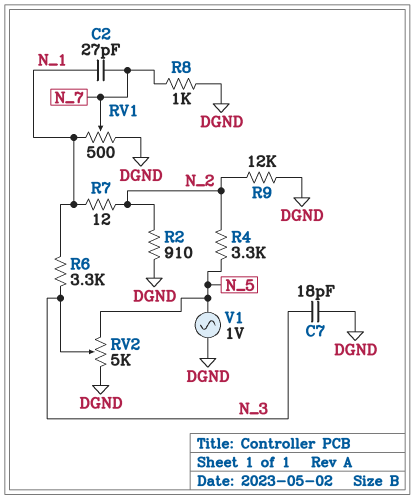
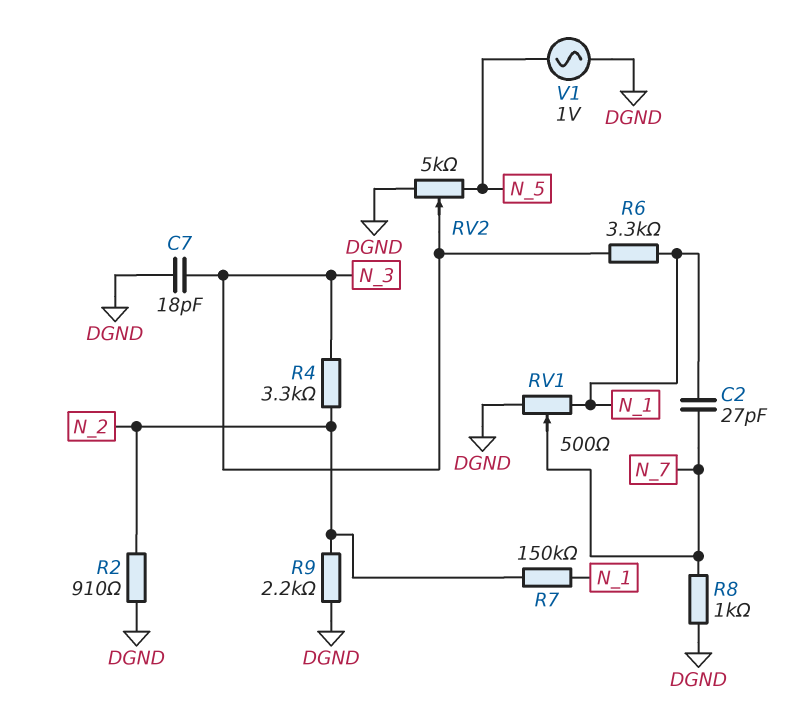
R4: 3.3k (N_2, N_5) -> 3.3k (N_2, N_3)
R7: 12 (N_1, N_2) -> 150k (N_1, N_2)
R9: 12k (DGND, N_2) -> 2.2k (DGND, N_2)

